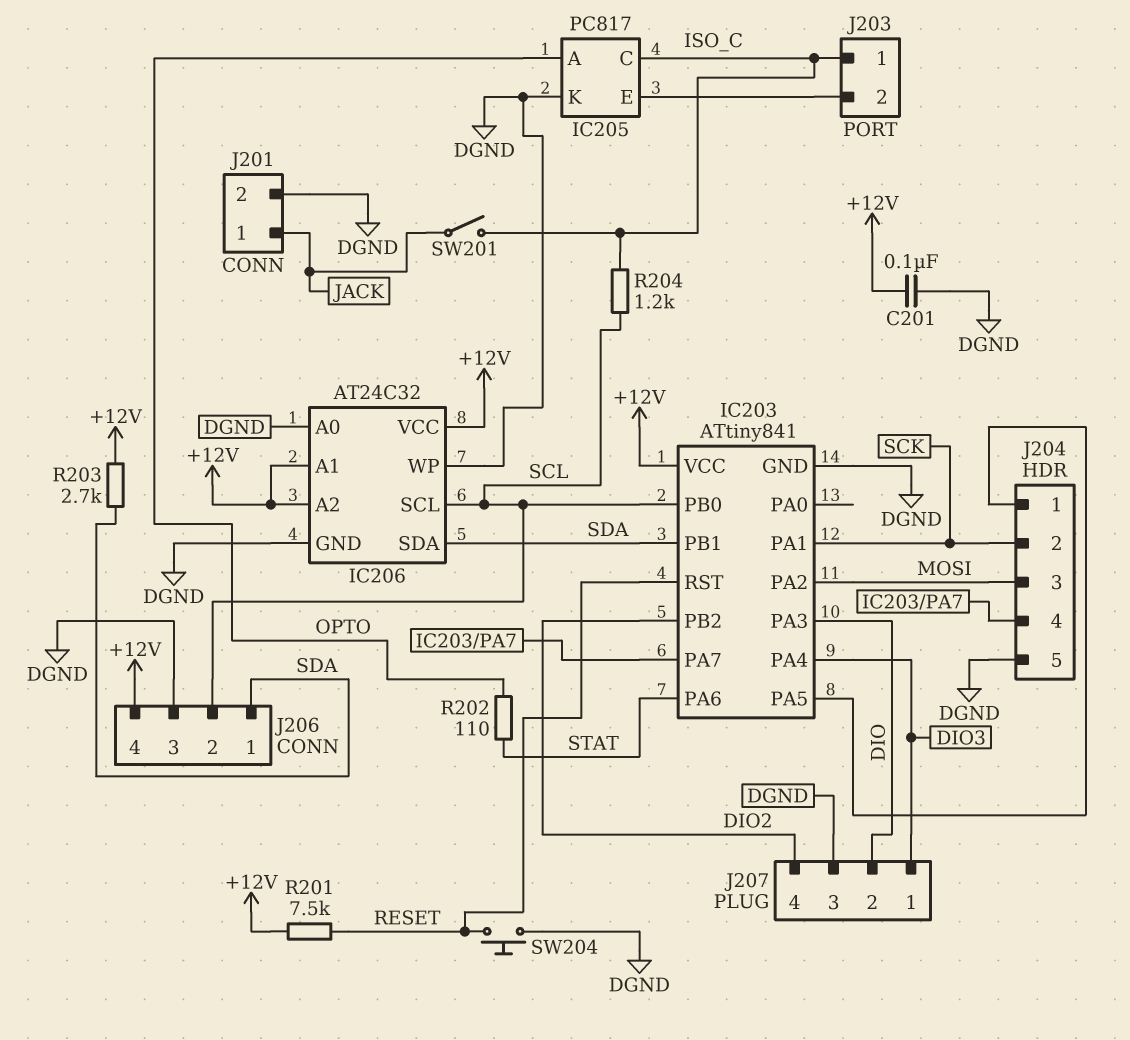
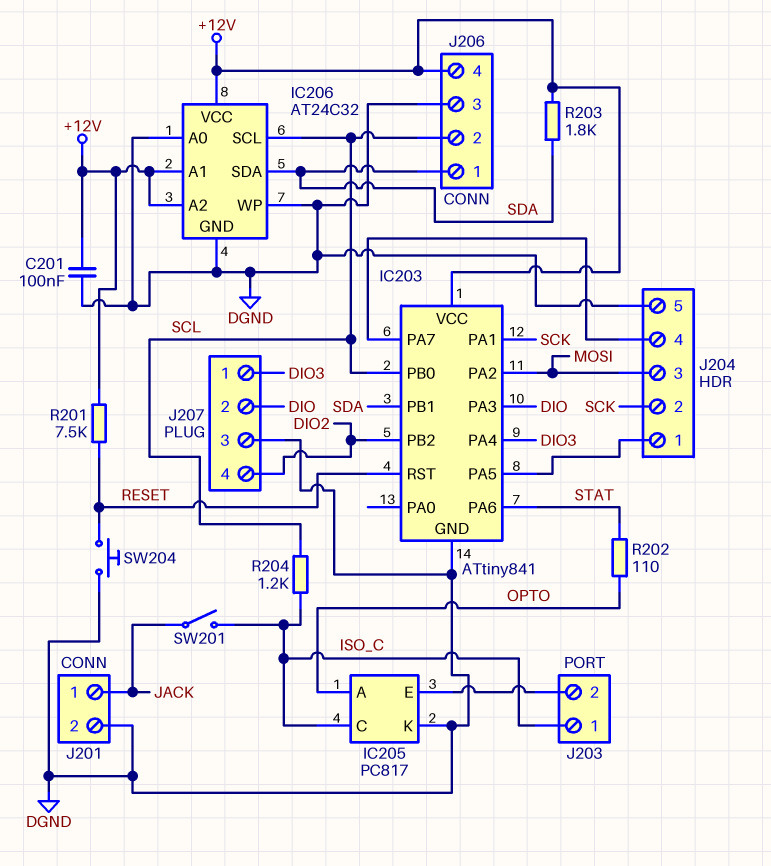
R203: 2.7k (+12V, SDA) -> 1.8k (+12V, SDA)

